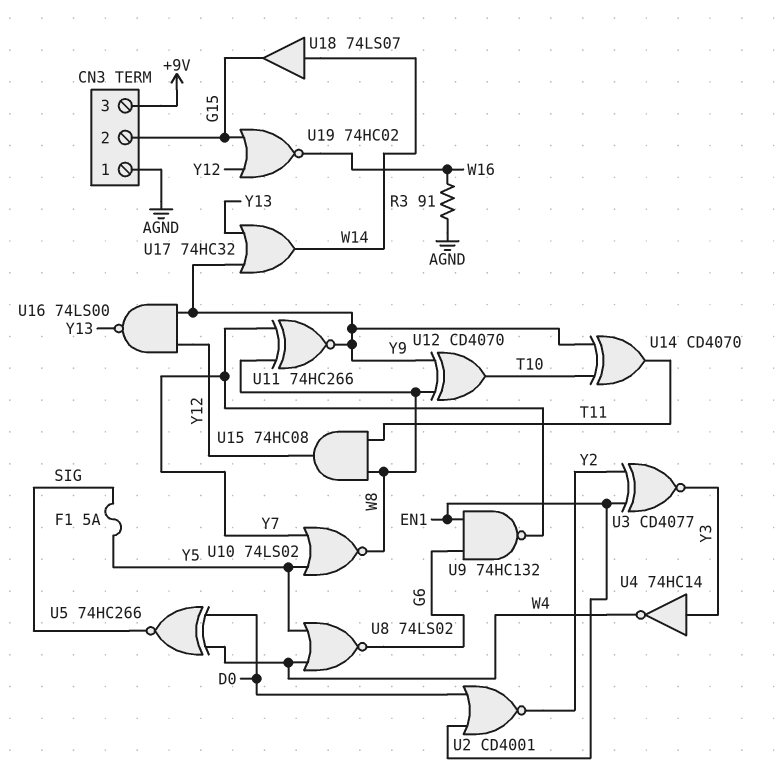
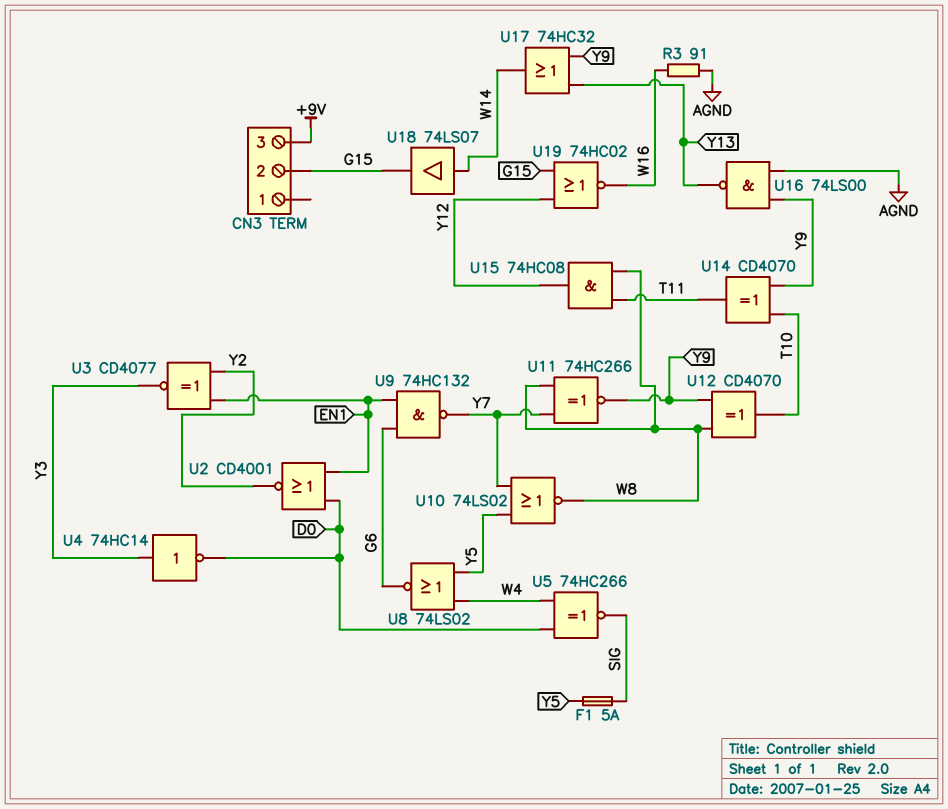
CN3 pin 1: AGND -> none
U4: NOT 74HC14 (in Y3, out W4) -> NOT 74HC14 (in Y3, out D0)
U16: NAND 74LS00 (in Y9, in Y12, out Y13) -> NAND 74LS00 (in AGND, in Y9, out Y13)

